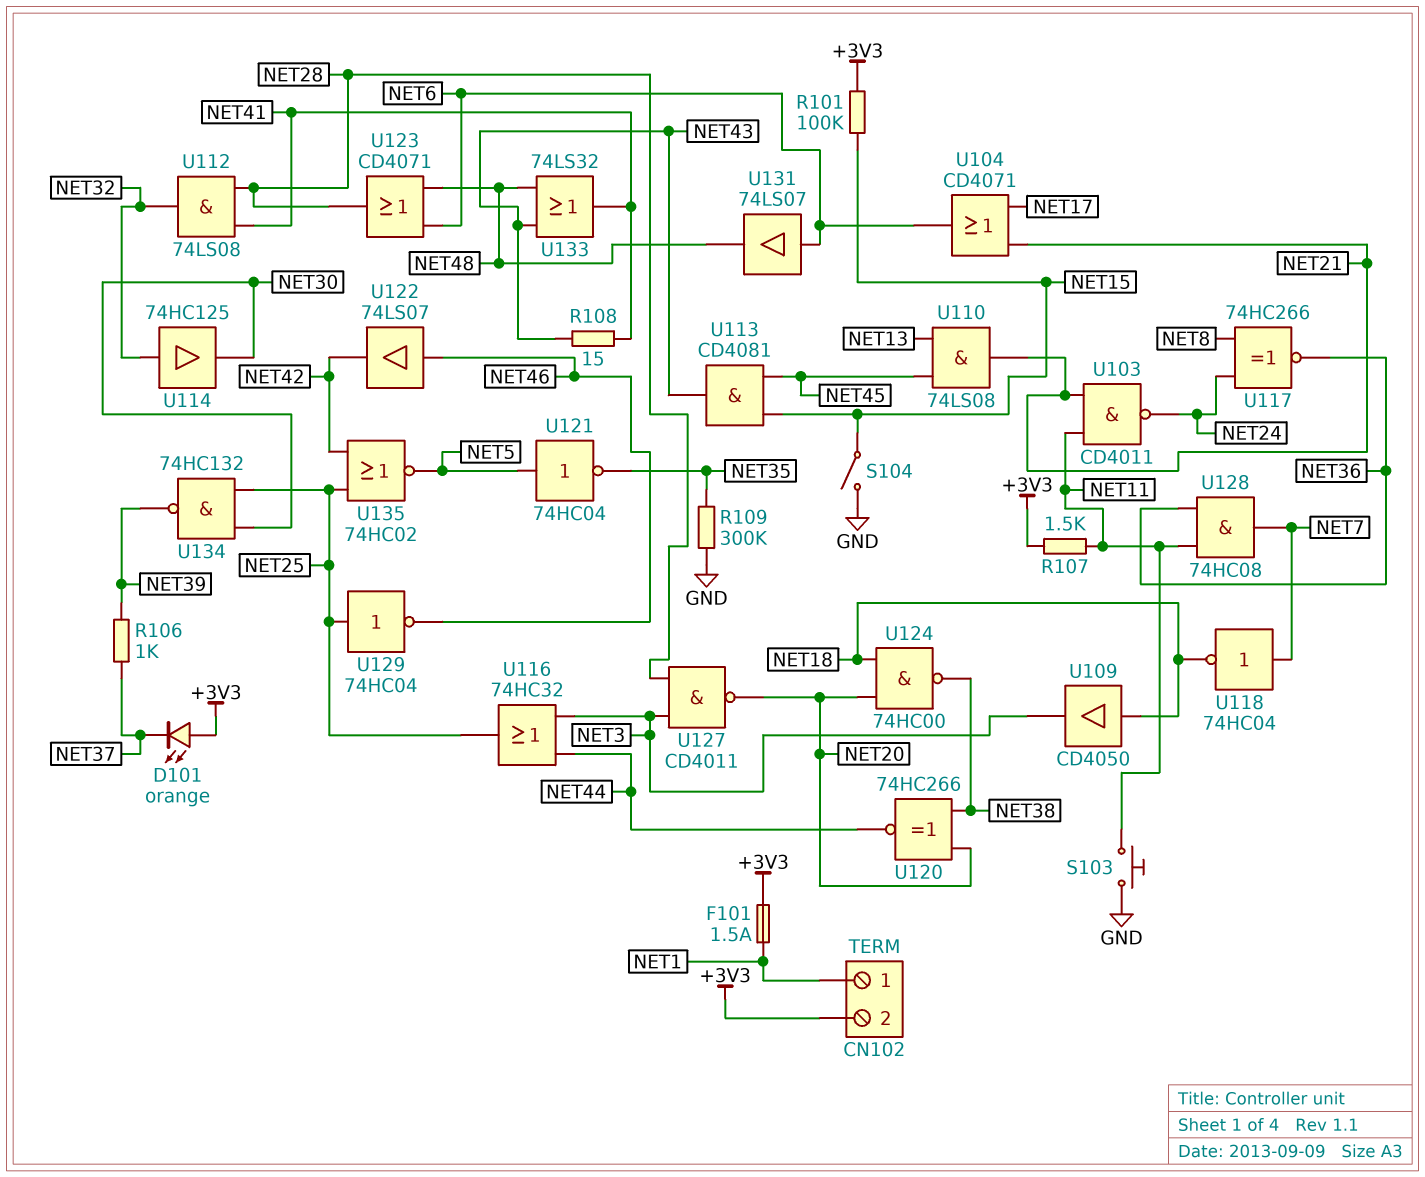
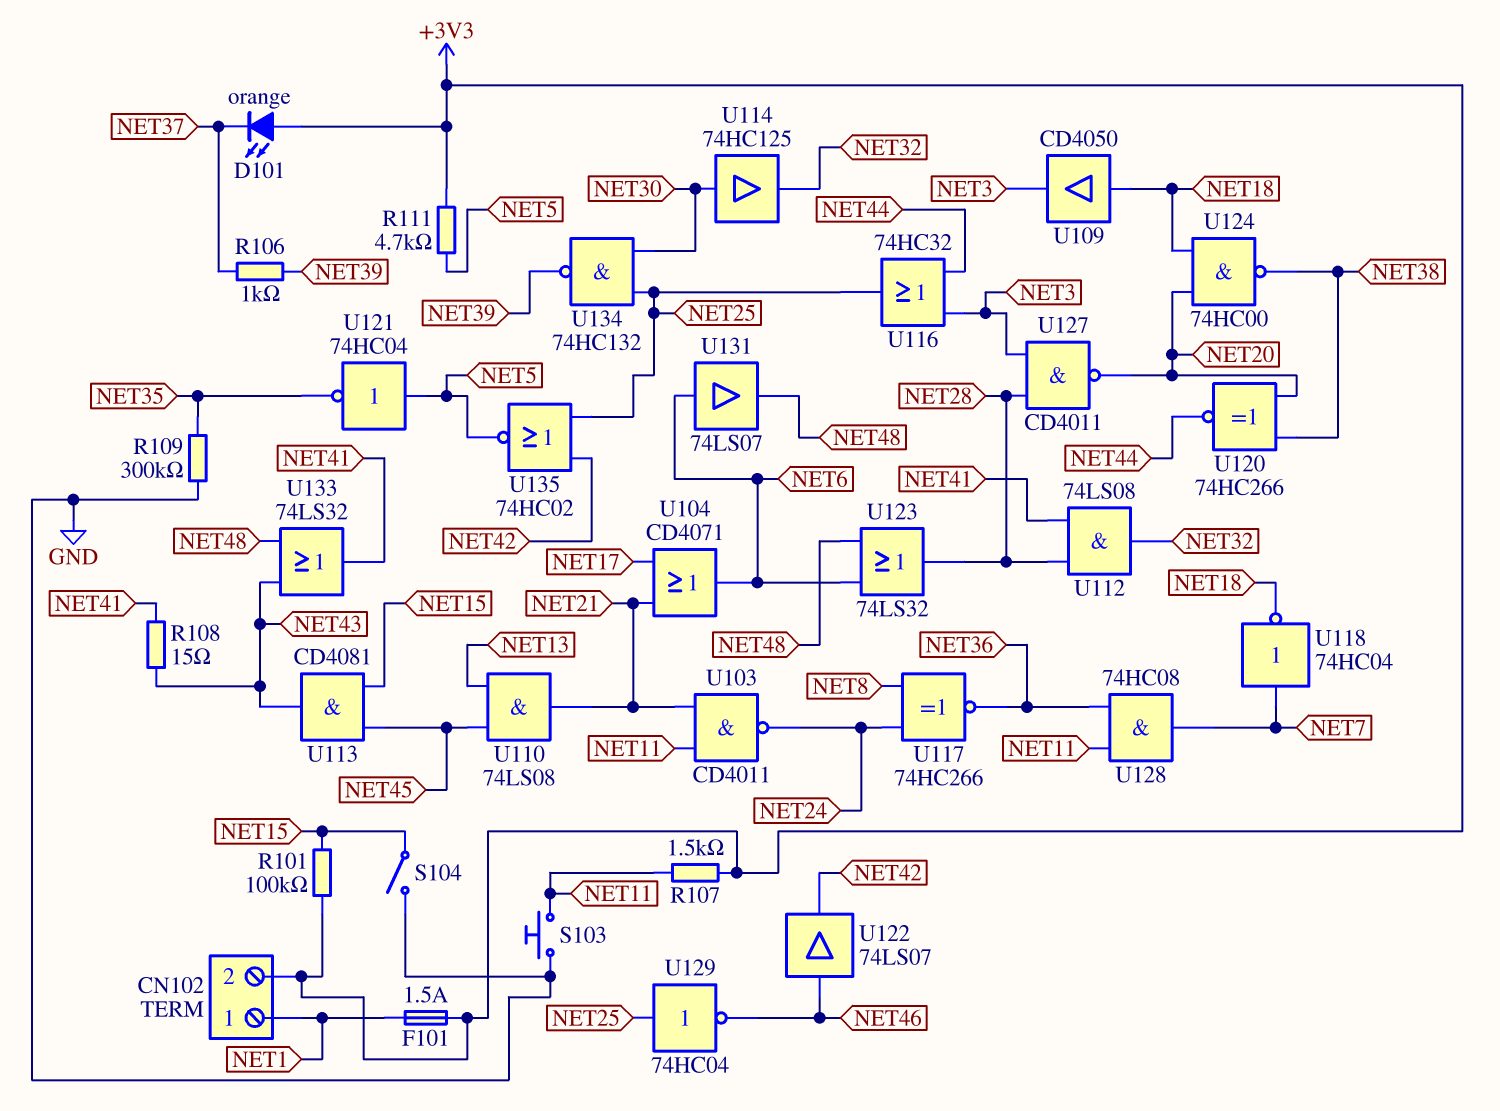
R111: none -> 4.7k (+3V3, NET5)
U114: buffer 74HC125 (in NET32, out NET30) -> buffer 74HC125 (in NET30, out NET32)
U123: OR CD4071 (in NET6, in NET48, out NET28) -> OR 74LS32 (in NET6, in NET48, out NET28)

